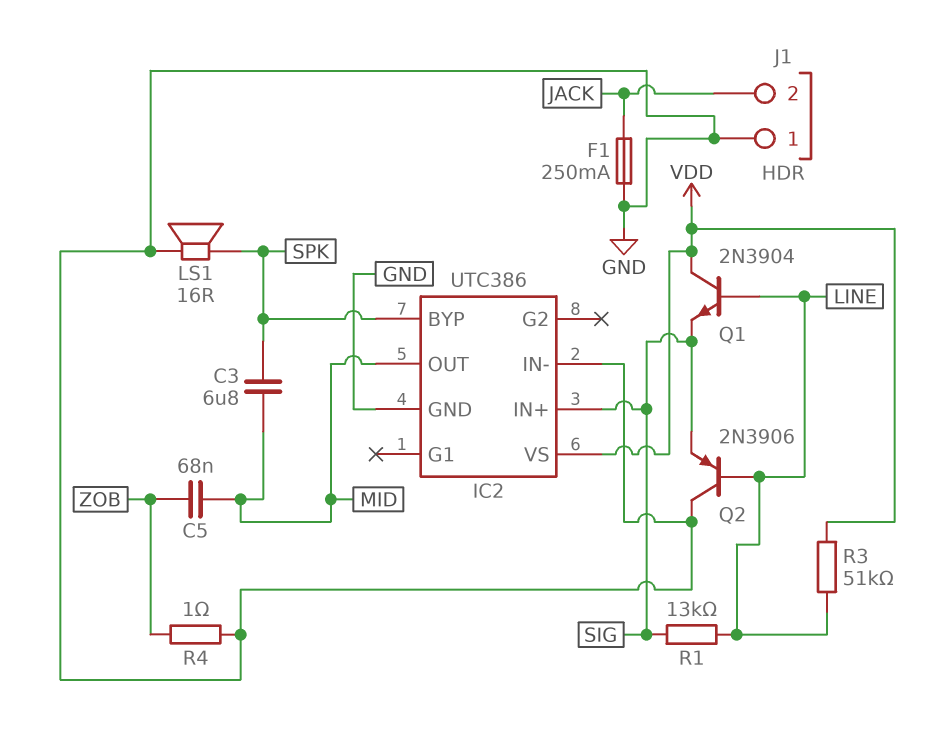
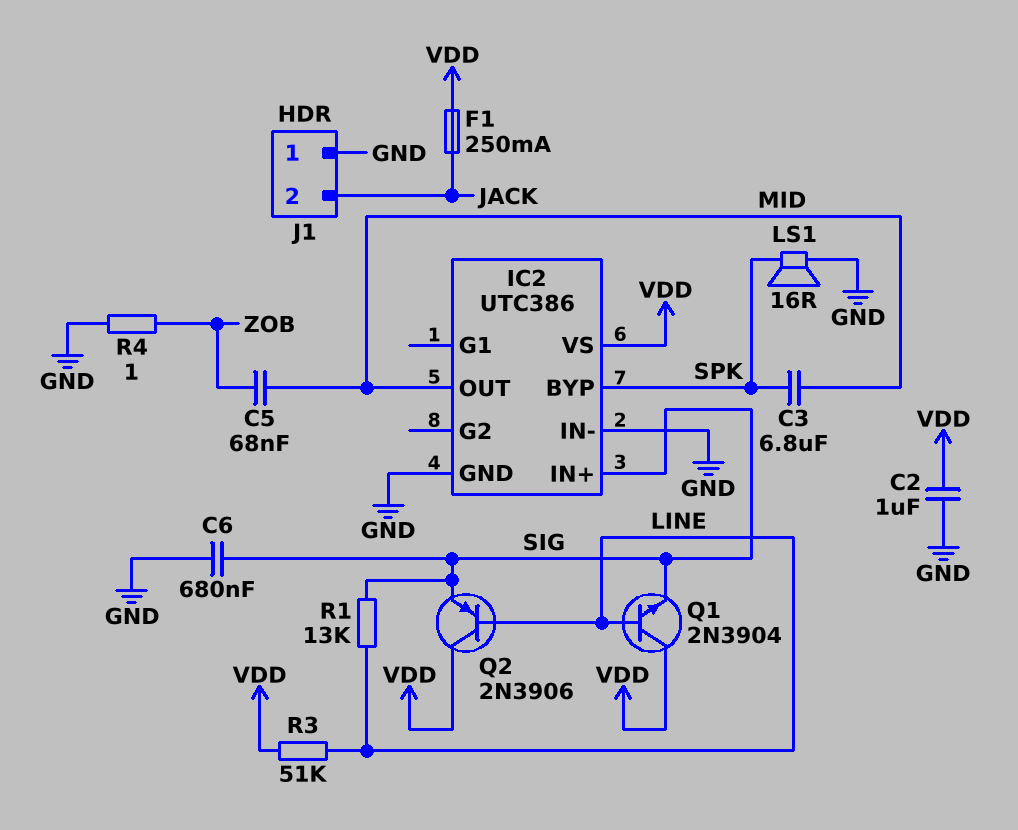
C2: none -> 1uF (GND, VDD)
C6: none -> 680nF (GND, SIG)
F1: 250mA (GND, JACK) -> 250mA (JACK, VDD)
Q2: PNP 2N3906 (B LINE, C GND, E SIG) -> PNP 2N3906 (B LINE, C VDD, E SIG)

